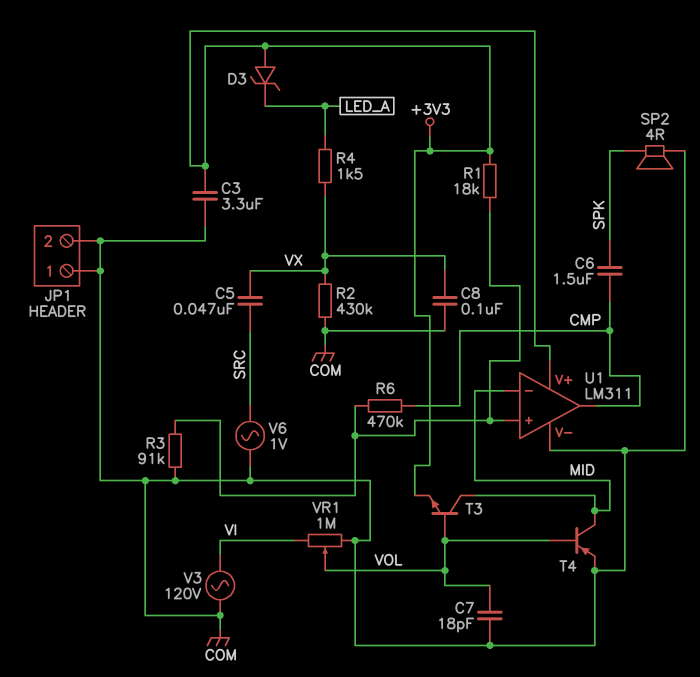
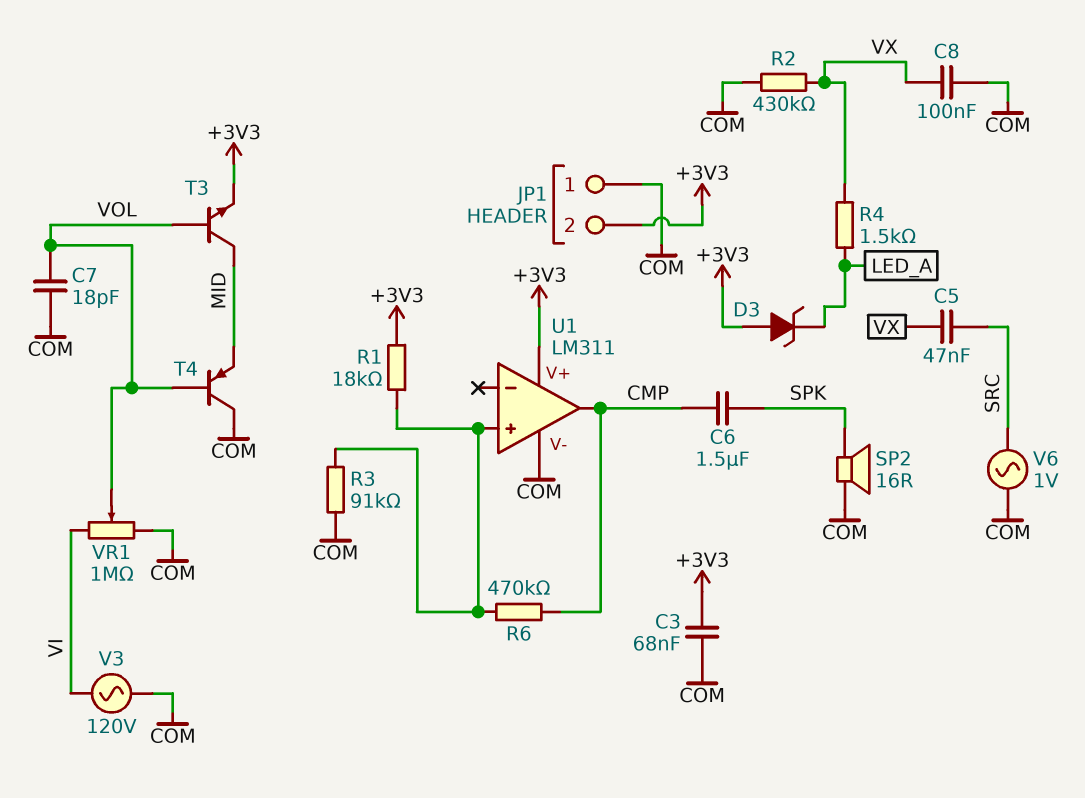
C3: 3.3uF (+3V3, COM) -> 68nF (+3V3, COM)
JP1 pin 2: COM -> +3V3
SP2: speaker 4R (COM, SPK) -> speaker 16R (COM, SPK)
T4: PNP (B VOL, C MID, E COM) -> PNP (B VOL, C COM, E MID)
U1 pin in-: MID -> none

